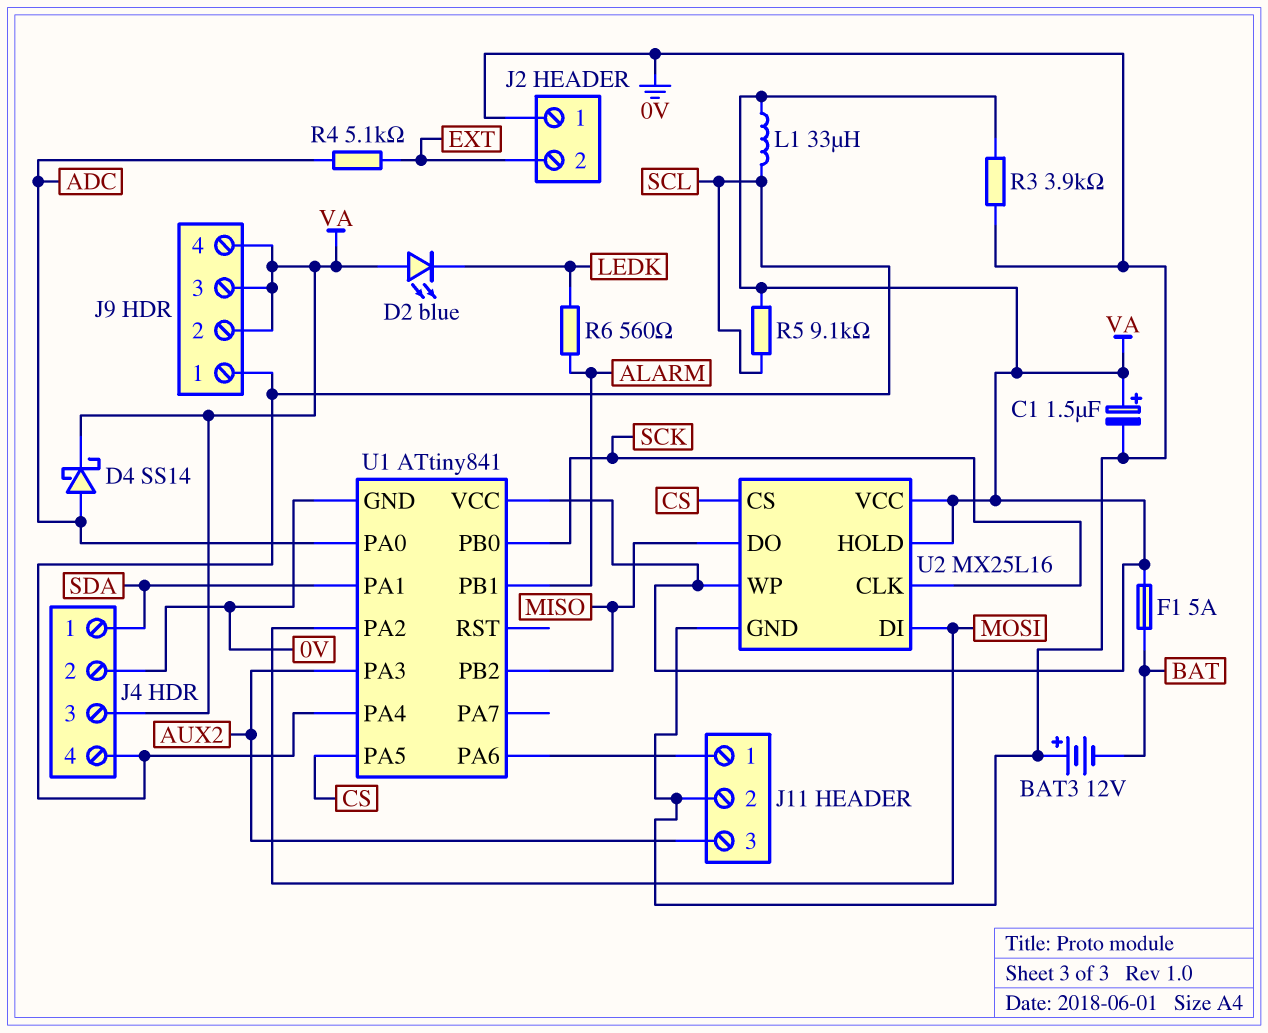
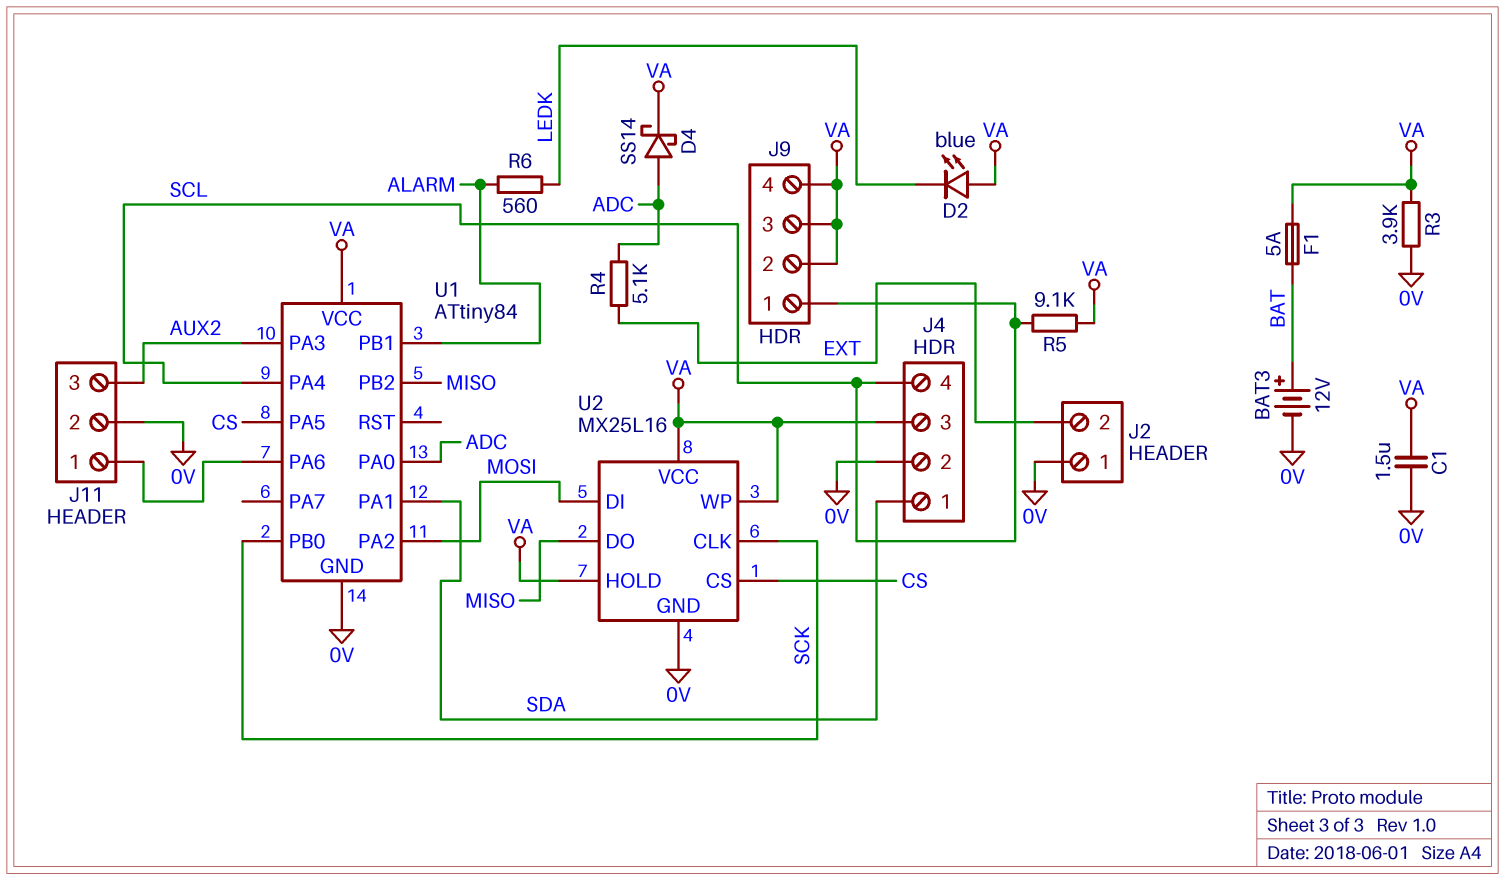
BAT3: 12V (plus 0V, minus BAT) -> 12V (plus BAT, minus 0V)
C1: 1.5uF (plus VA, minus 0V) -> 1.5uF (0V, VA)
L1: 33uH (SCL, VA) -> none
U1: ATtiny841 -> ATtiny84

